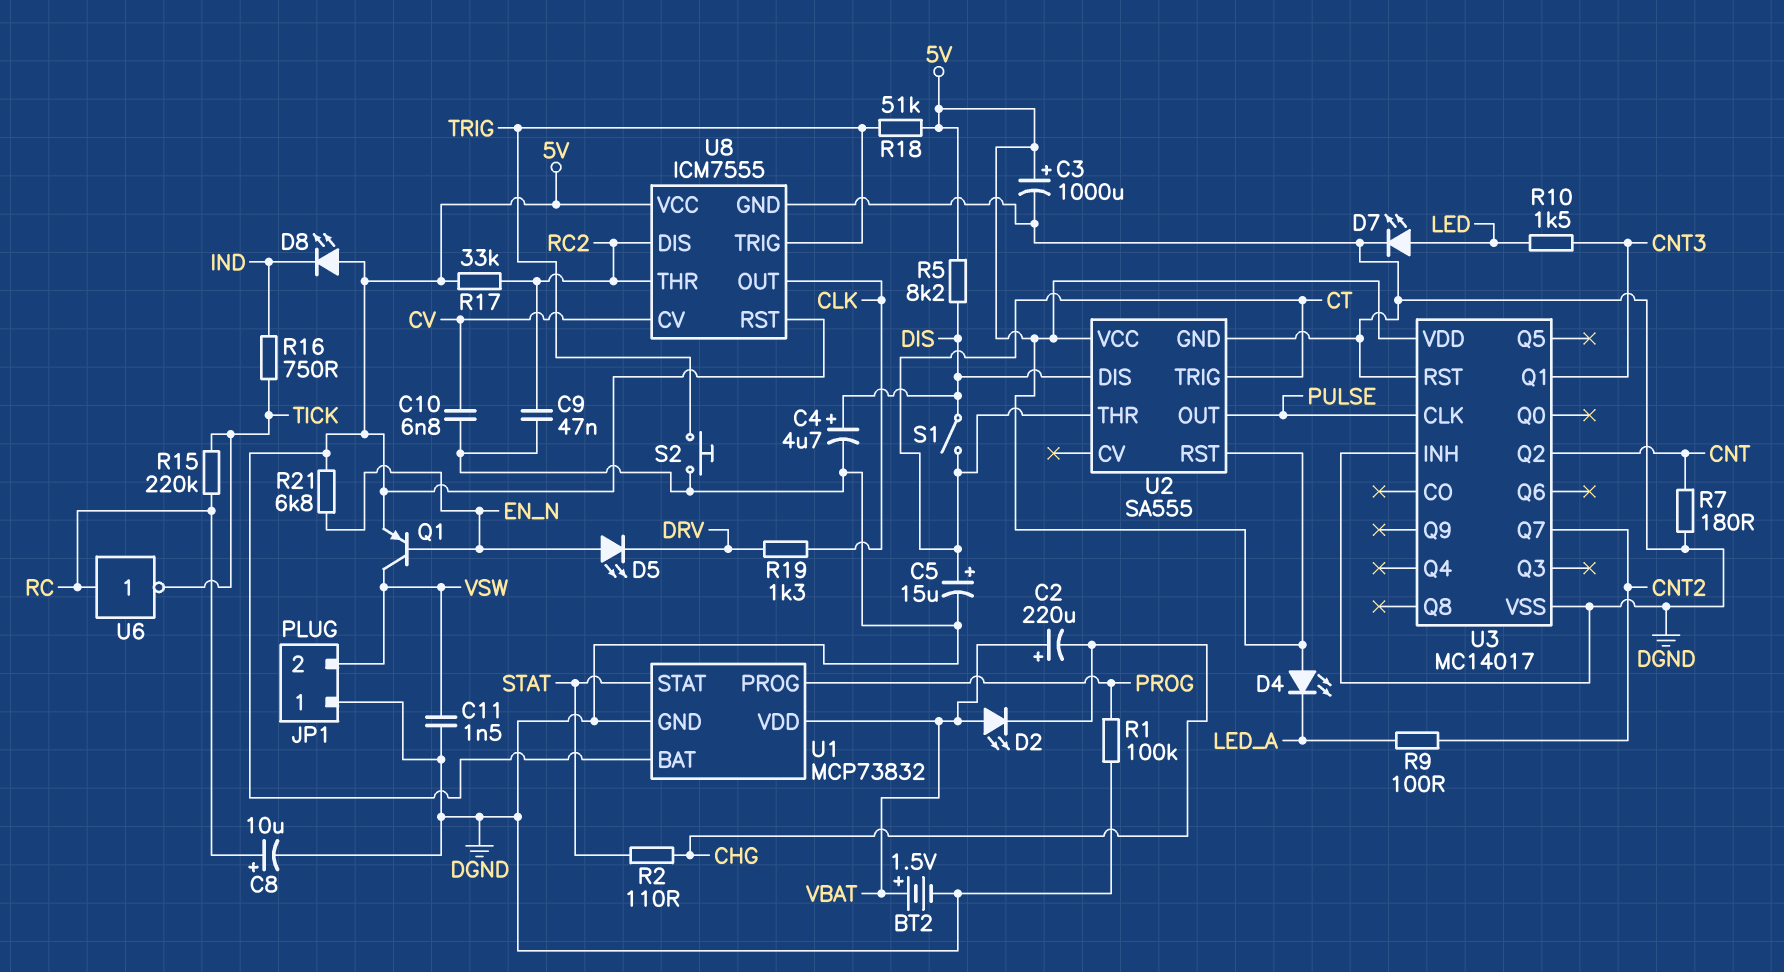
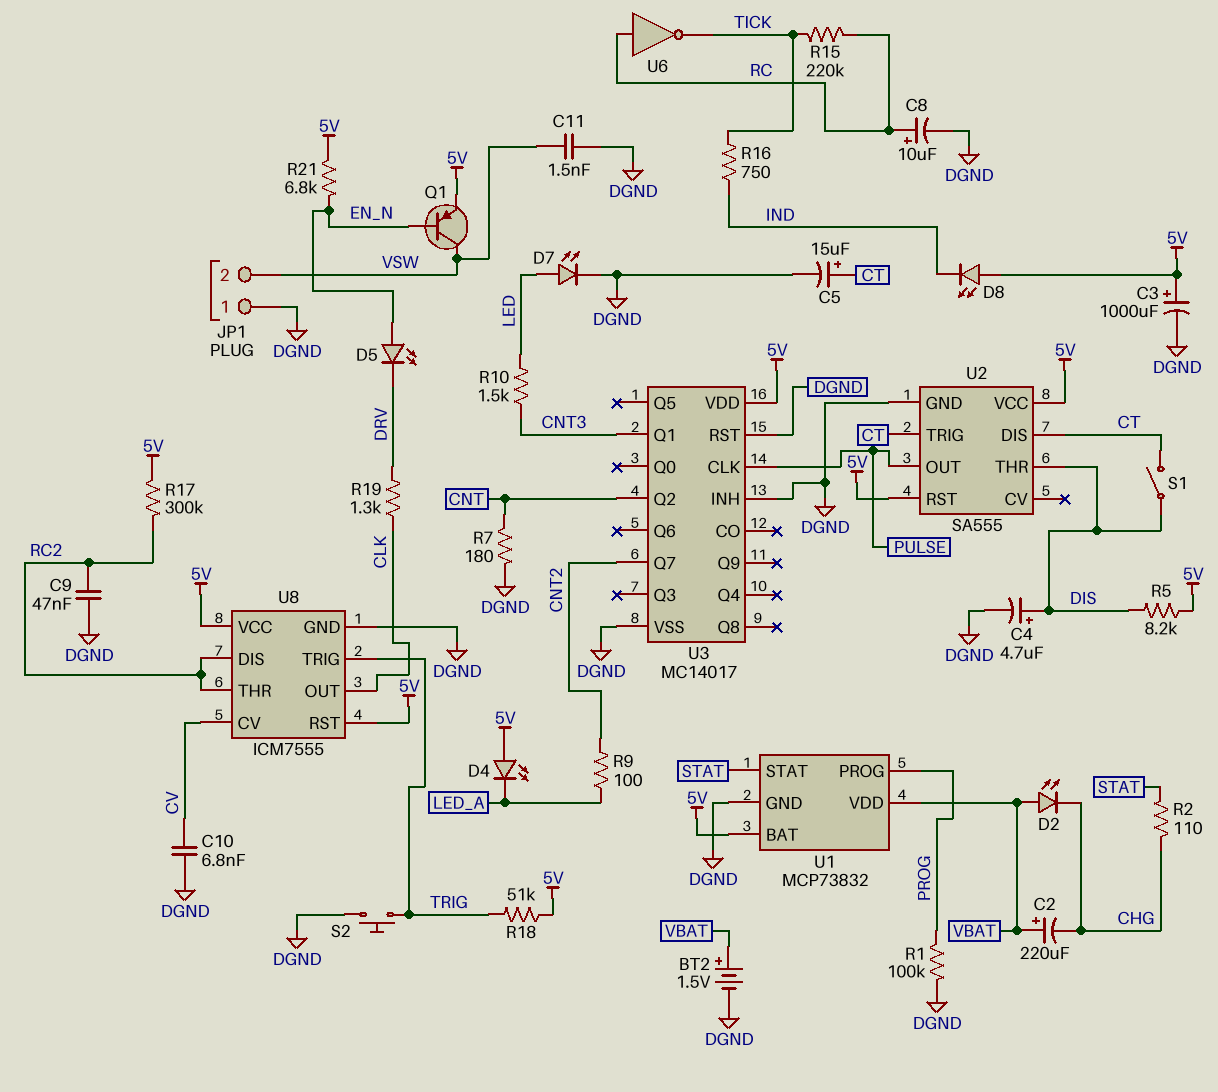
R17: 33k (5V, RC2) -> 300k (5V, RC2)
U2 pin DIS: DIS -> CT
U2 pin THR: CT -> DIS

